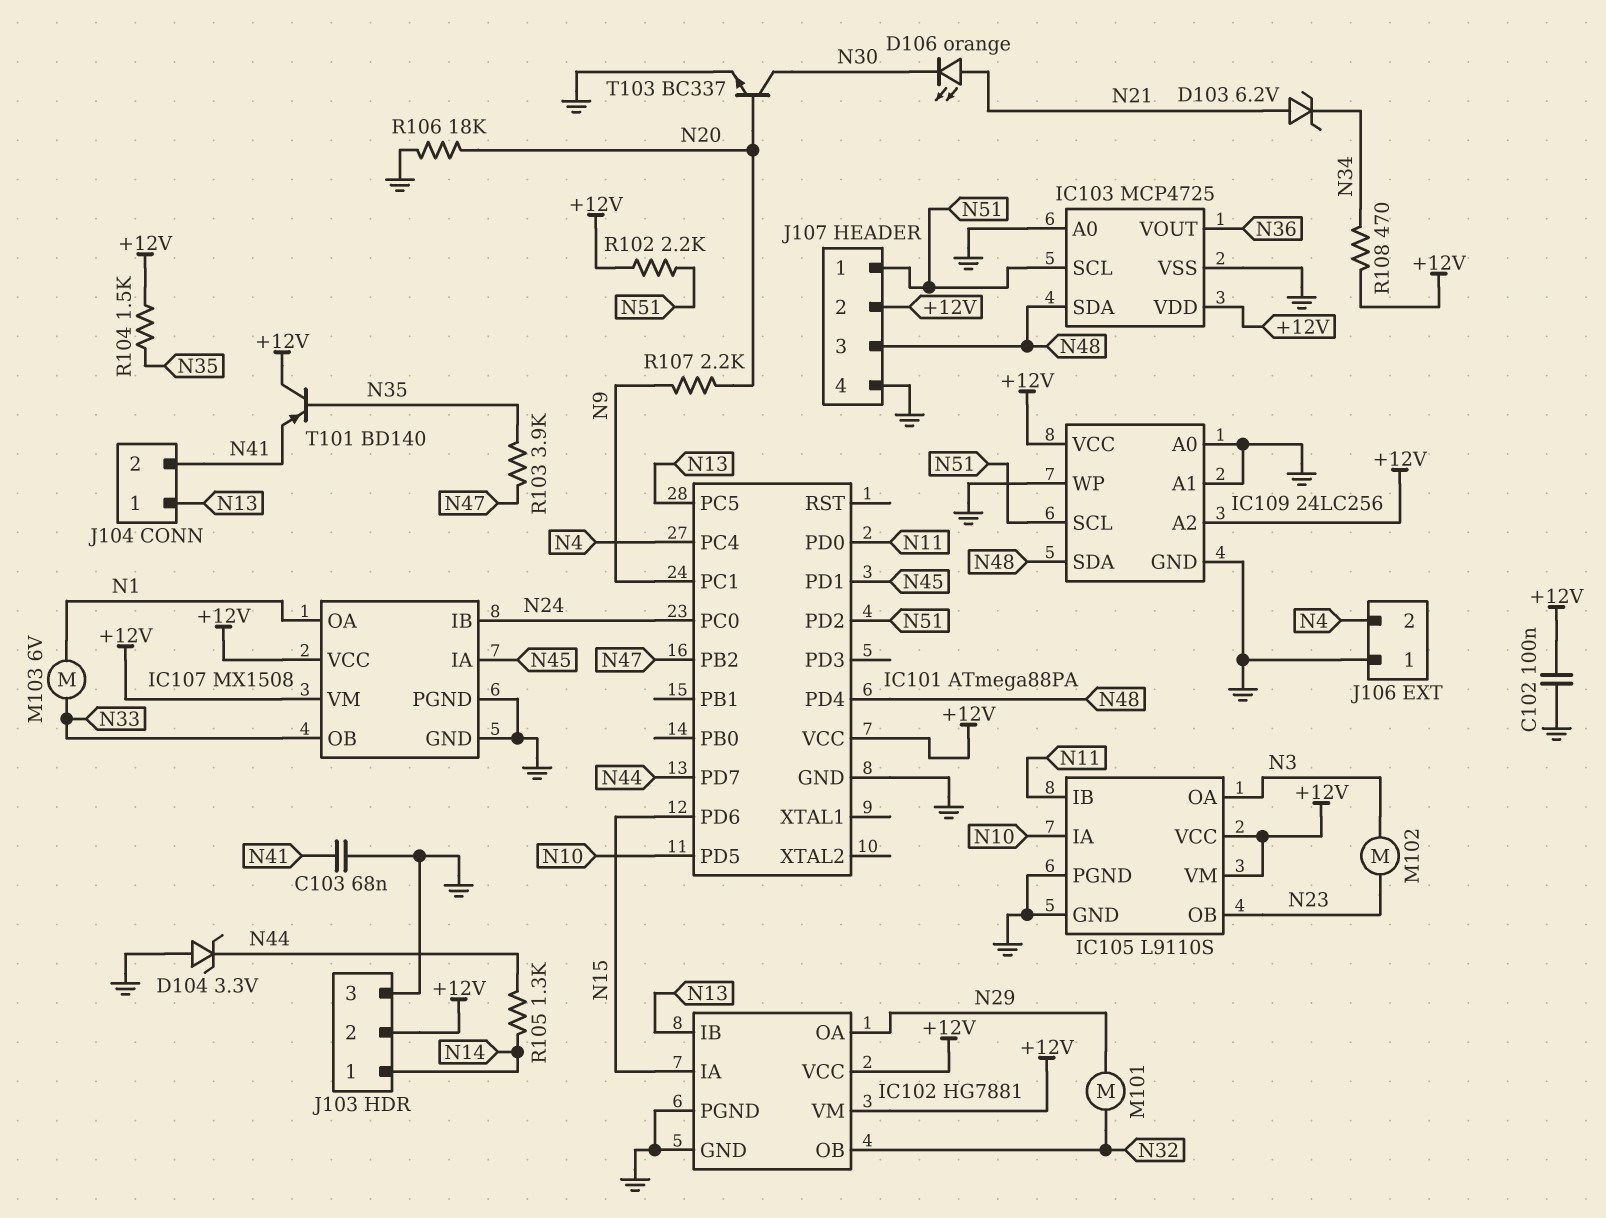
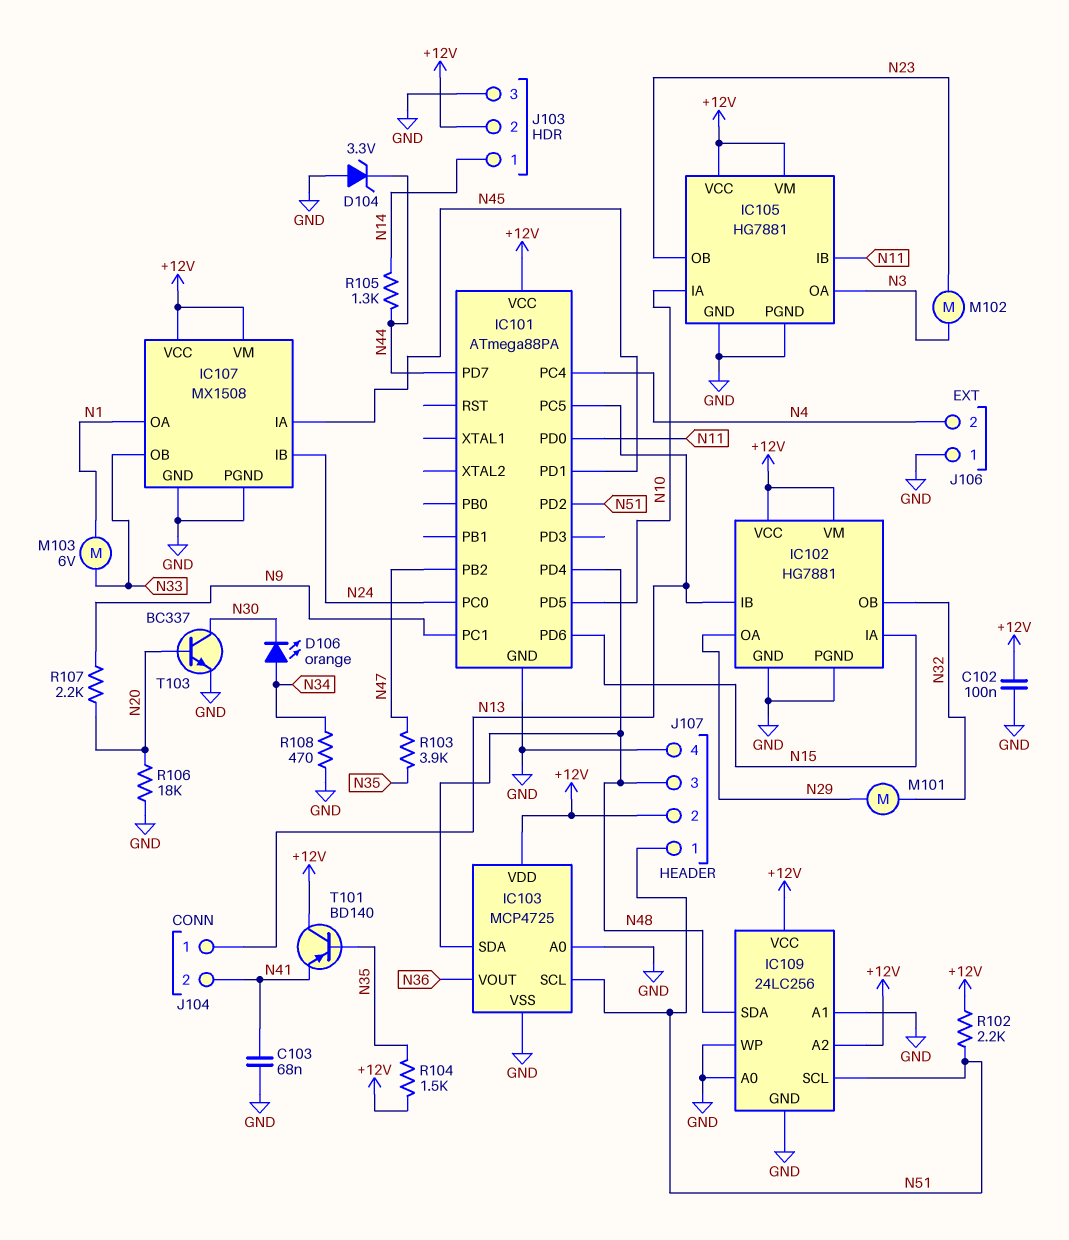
D103: zener 6.2V (A N21, K N34) -> none
D106: LED orange (A N21, K N30) -> LED orange (A N34, K N30)
IC105: L9110S -> HG7881
R108: 470 (+12V, N34) -> 470 (GND, N34)

